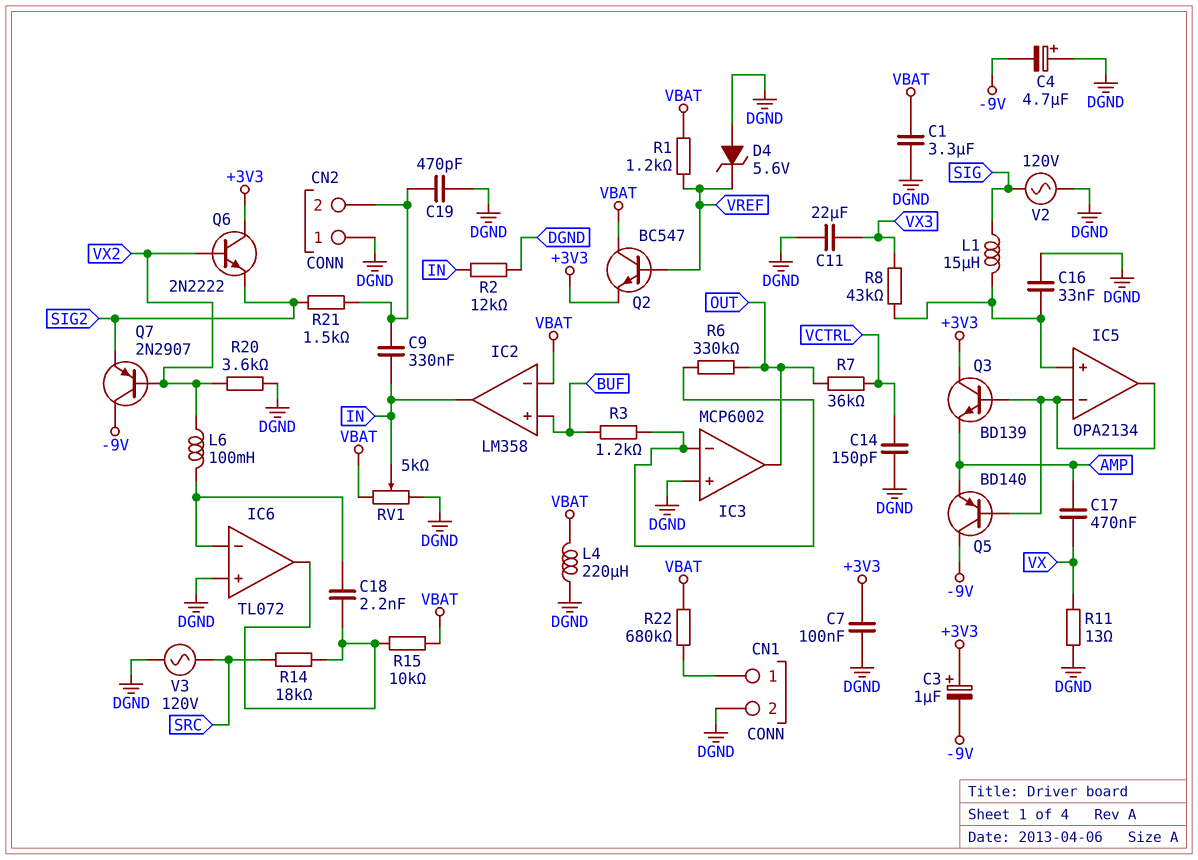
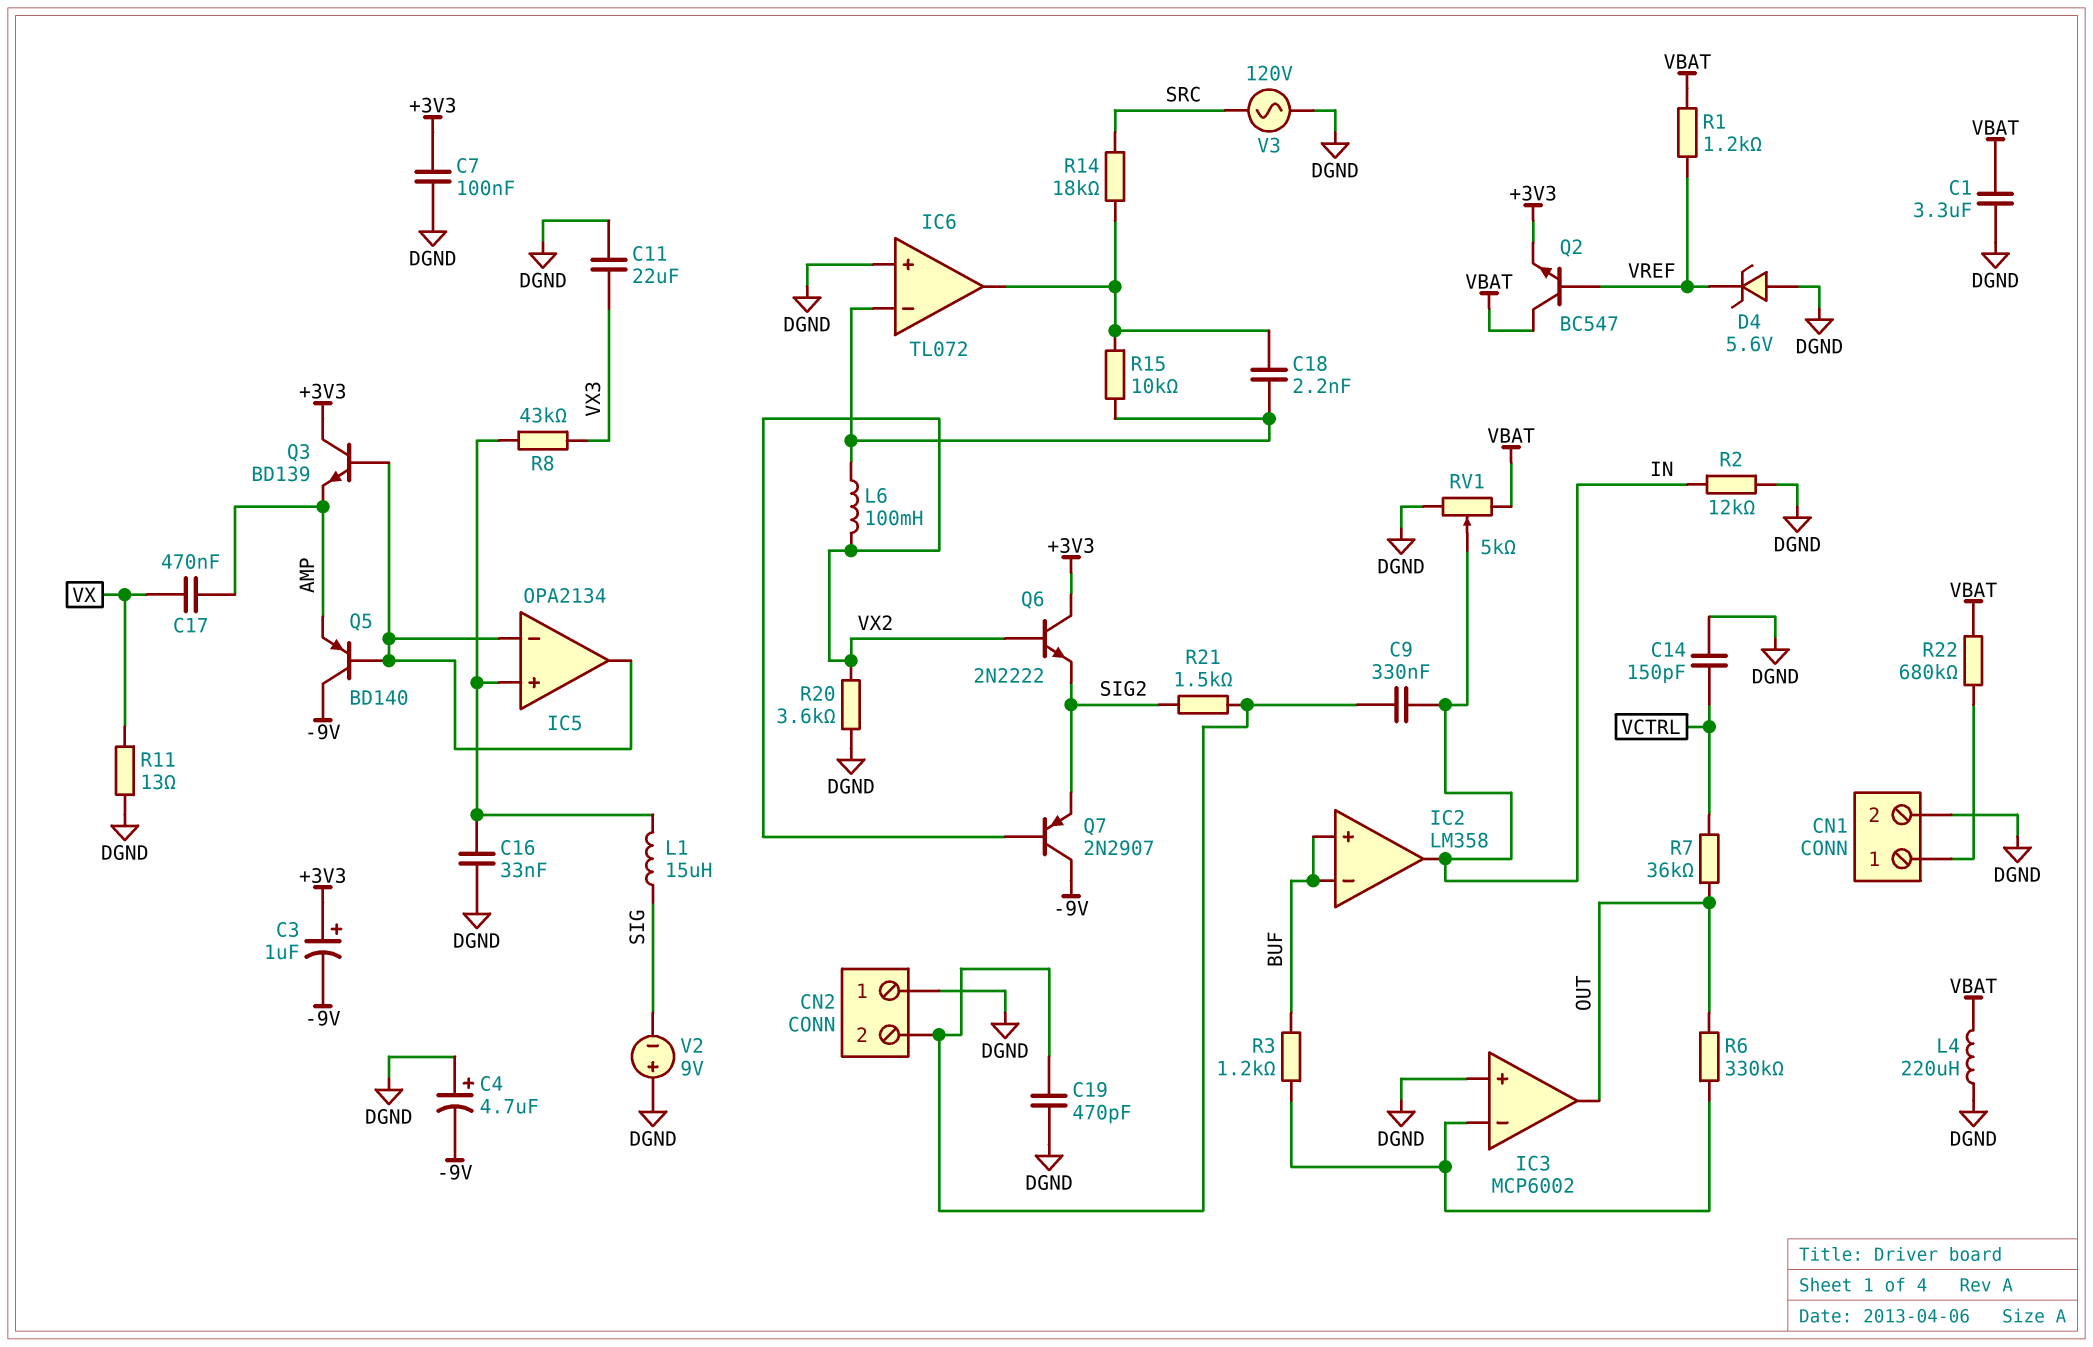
IC2 pin in-: VBAT -> BUF
R15: 10k (IC6/out, VBAT) -> 10k (IC6/in-, IC6/out)
V2: AC 120V (DGND, SIG) -> 9V (plus DGND, minus SIG)

